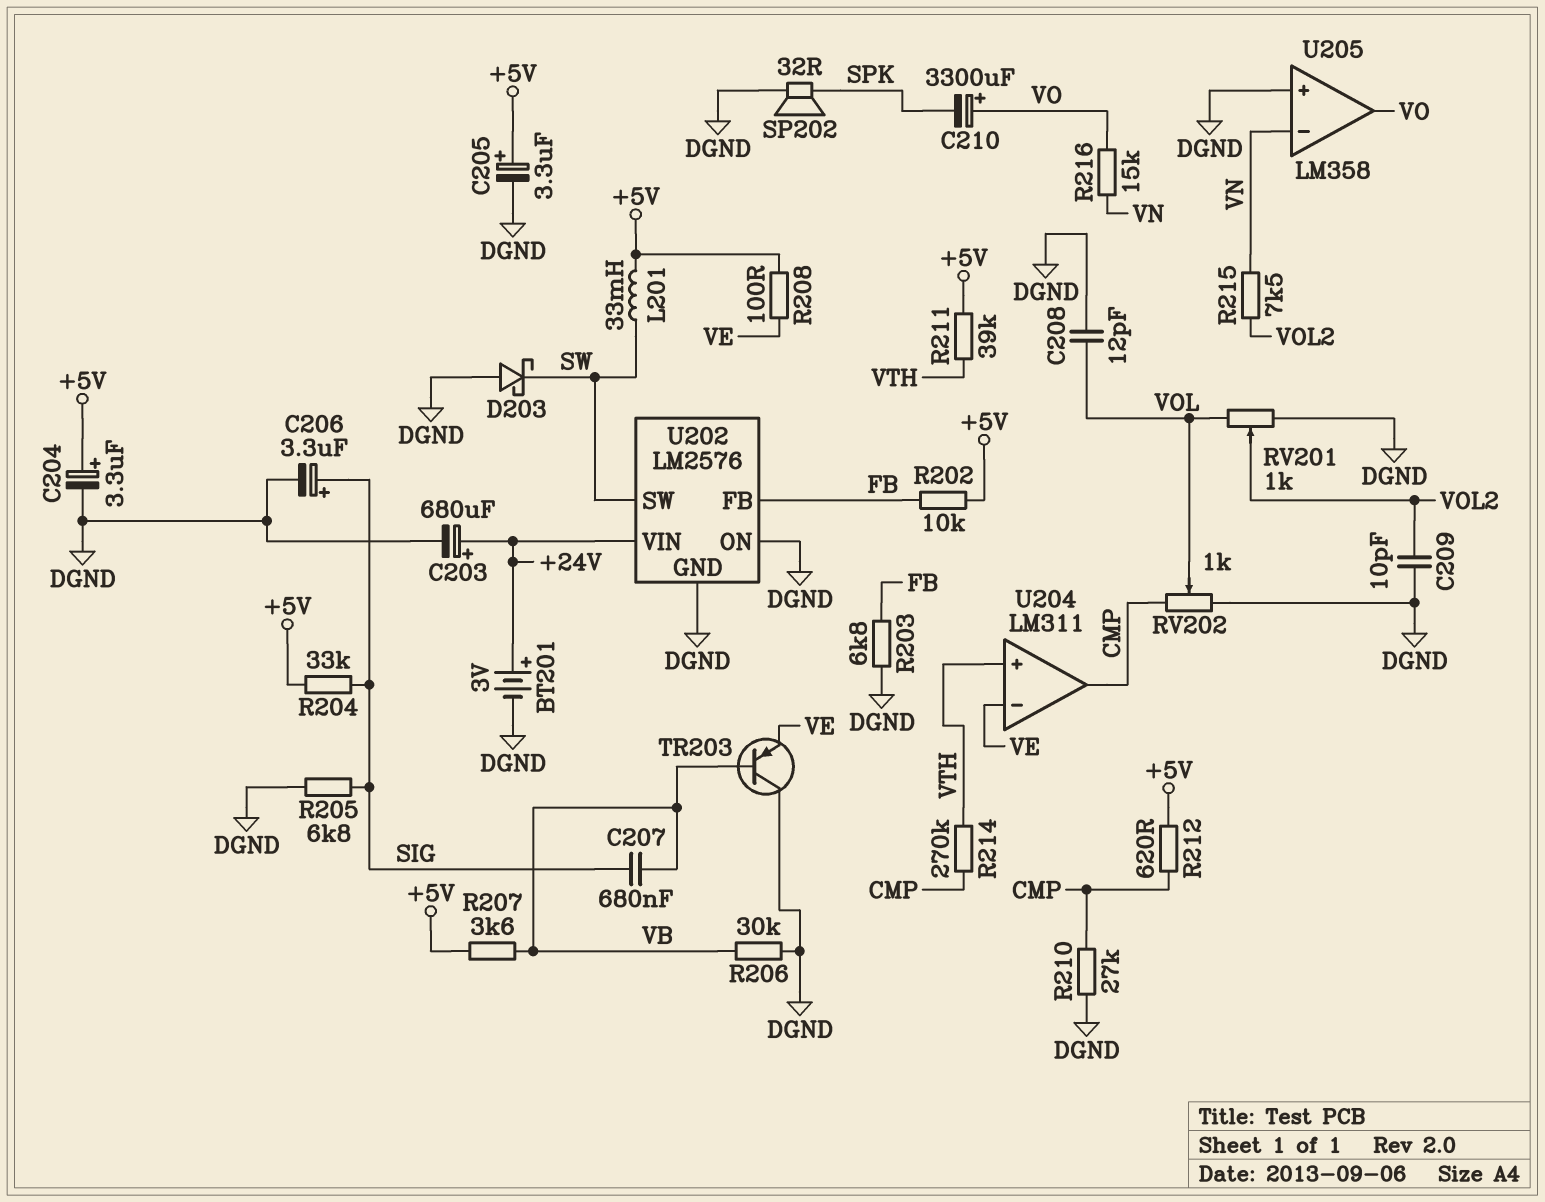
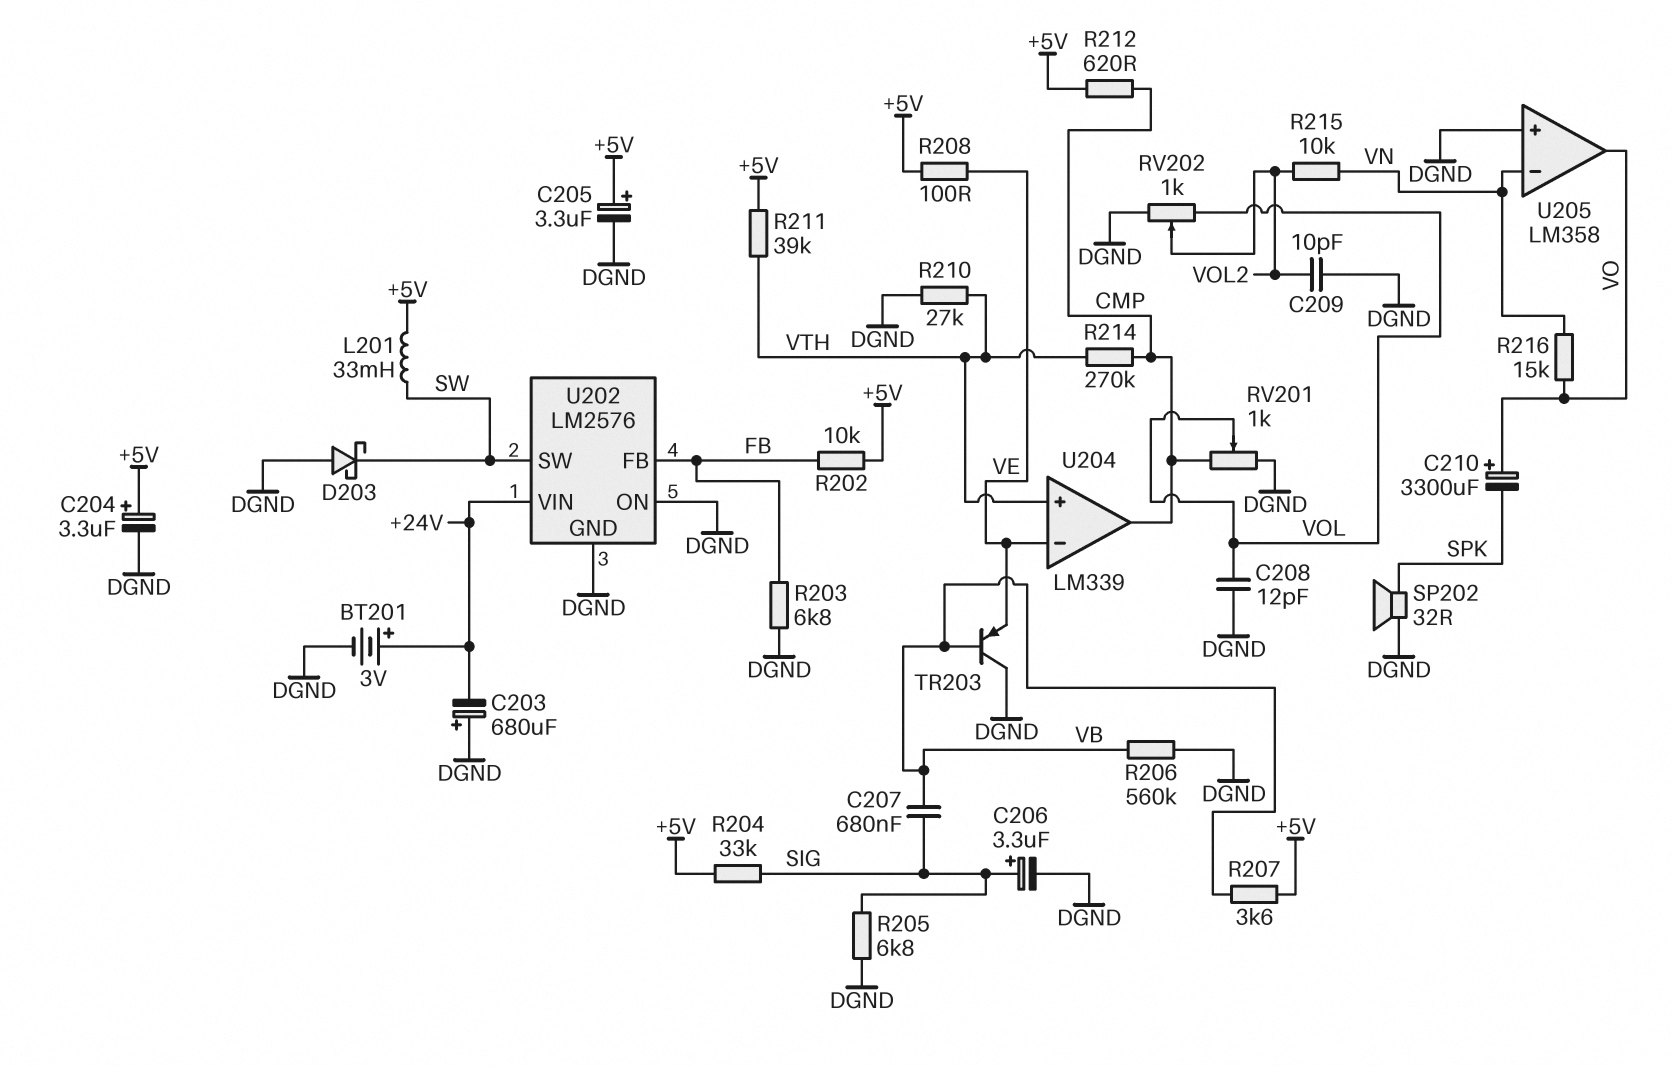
C203: 680uF (plus +24V, minus DGND) -> 680uF (plus DGND, minus +24V)
R206: 30k (DGND, VB) -> 560k (DGND, VB)
R210: 27k (CMP, DGND) -> 27k (DGND, VTH)
R215: 7.5k (VN, VOL2) -> 10k (VN, VOL2)
RV201: 1k (DGND, VOL, wiper VOL2) -> 1k (CMP, DGND, wiper VOL)
RV202: 1k (CMP, DGND, wiper VOL) -> 1k (DGND, VOL, wiper VOL2)
U204: LM311 -> LM339

